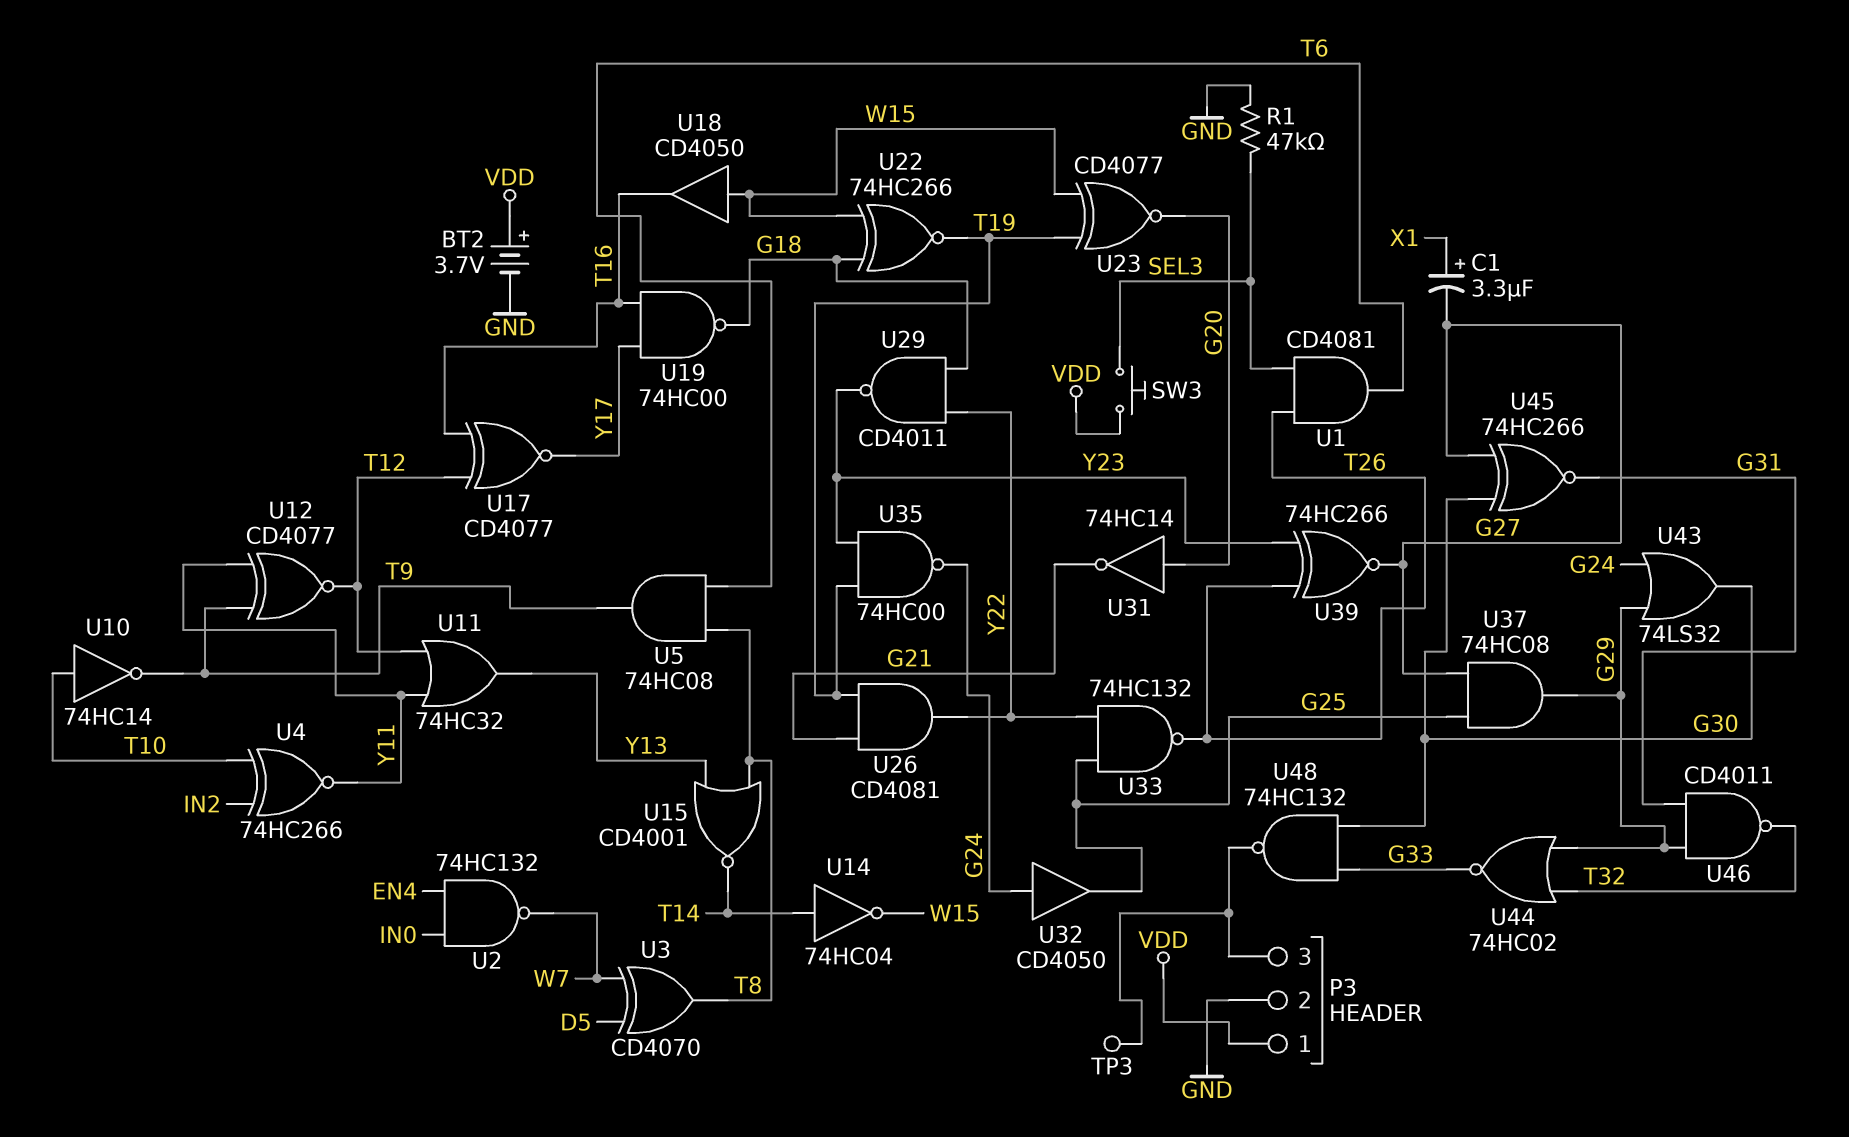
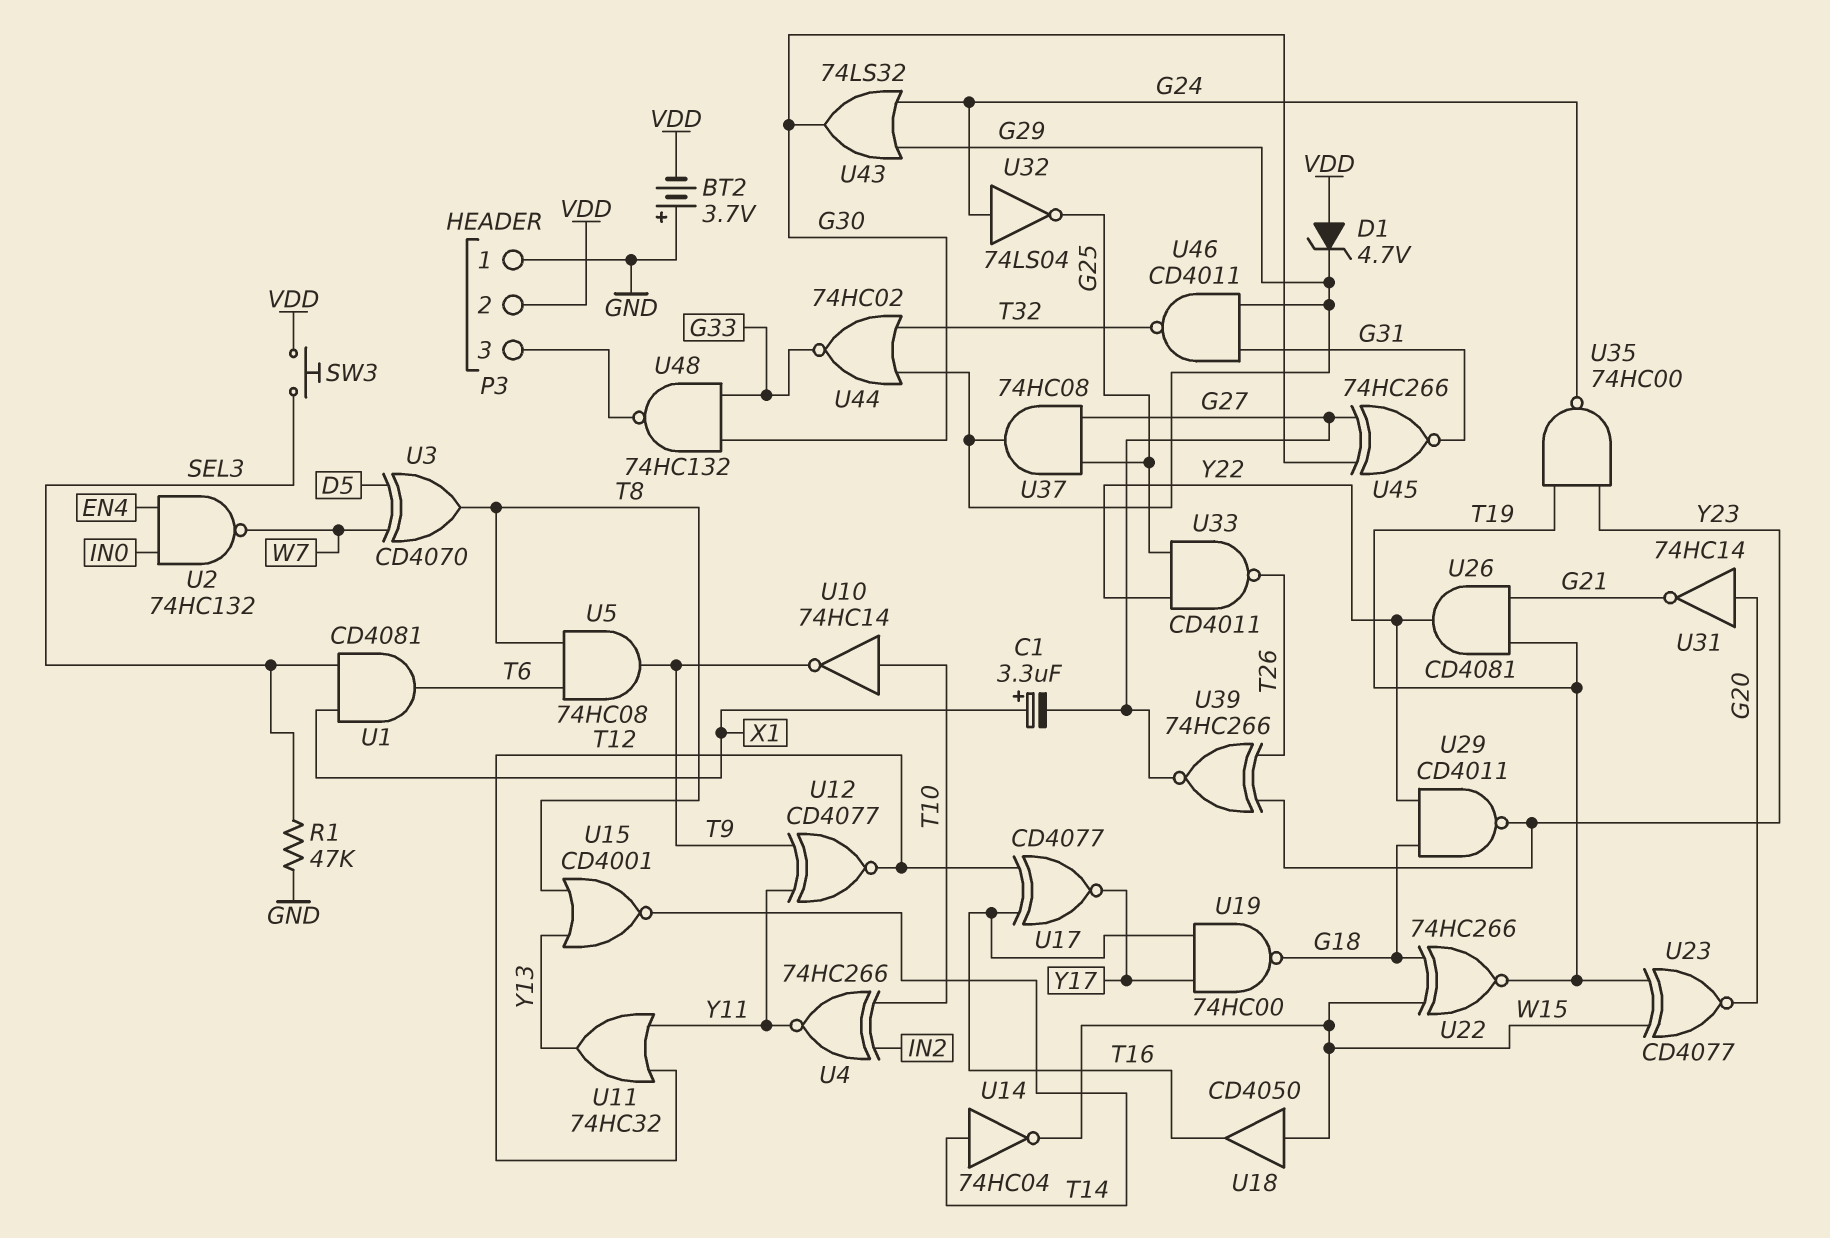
BT2: 3.7V (plus VDD, minus GND) -> 3.7V (plus GND, minus VDD)
D1: none -> zener 4.7V (A VDD, K G29)
P3 pin 1: VDD -> GND
P3 pin 2: GND -> VDD
TP3: test point (P3/3) -> none
U1: AND CD4081 (in SEL3, in T26, out T6) -> AND CD4081 (in SEL3, in X1, out T6)
U32: buffer CD4050 (in G24, out G25) -> NOT 74LS04 (in G24, out G25)
U33: NAND 74HC132 (in G25, in Y22, out T26) -> NAND CD4011 (in G25, in Y22, out T26)

